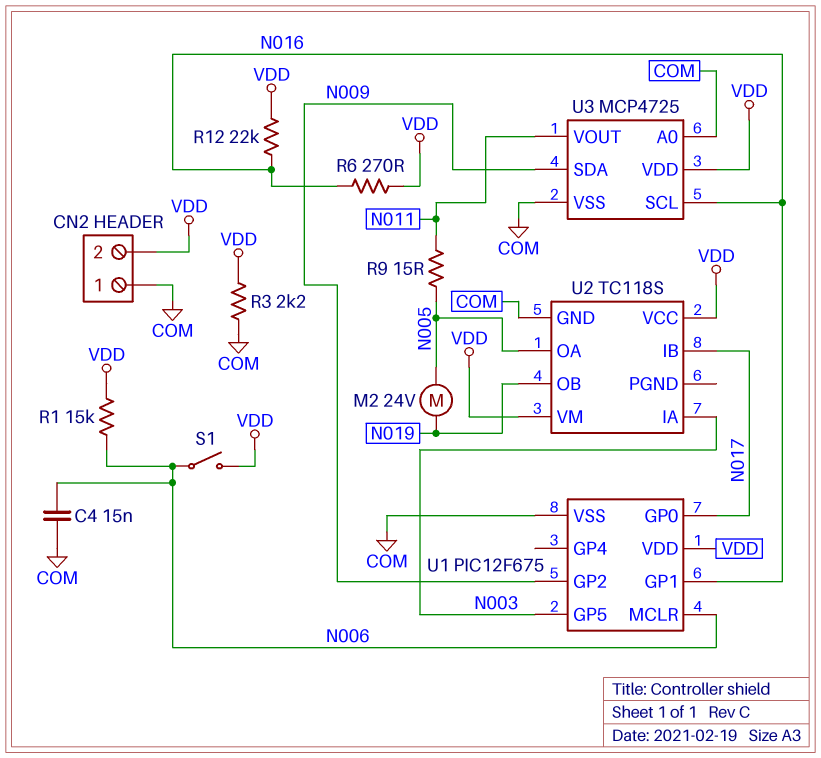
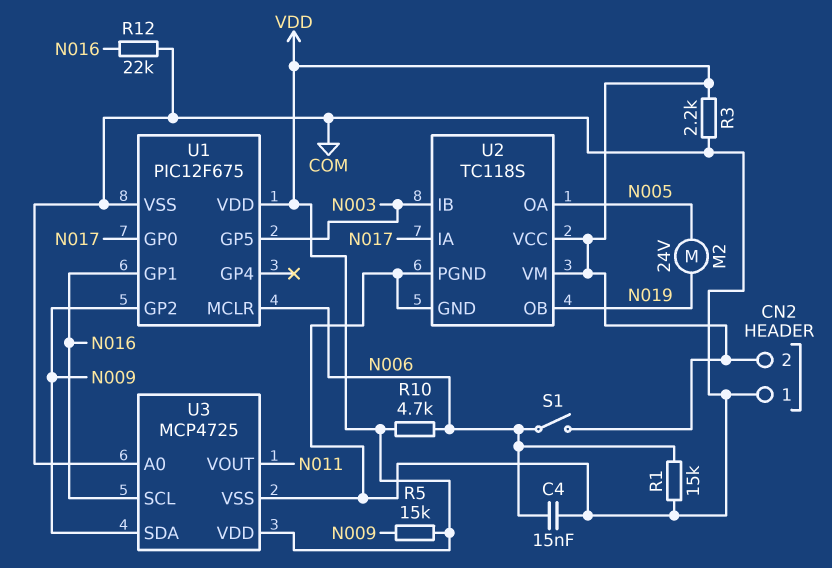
R1: 15k (N006, VDD) -> 15k (COM, N006)
R5: none -> 15k (N009, VDD)
R6: 270 (N016, VDD) -> none
R9: 15 (N005, N011) -> none
R10: none -> 4.7k (N006, VDD)
R12: 22k (N016, VDD) -> 22k (COM, N016)
U2 pin IA: N003 -> N017
U2 pin IB: N017 -> N003
U2 pin PGND: none -> COM

